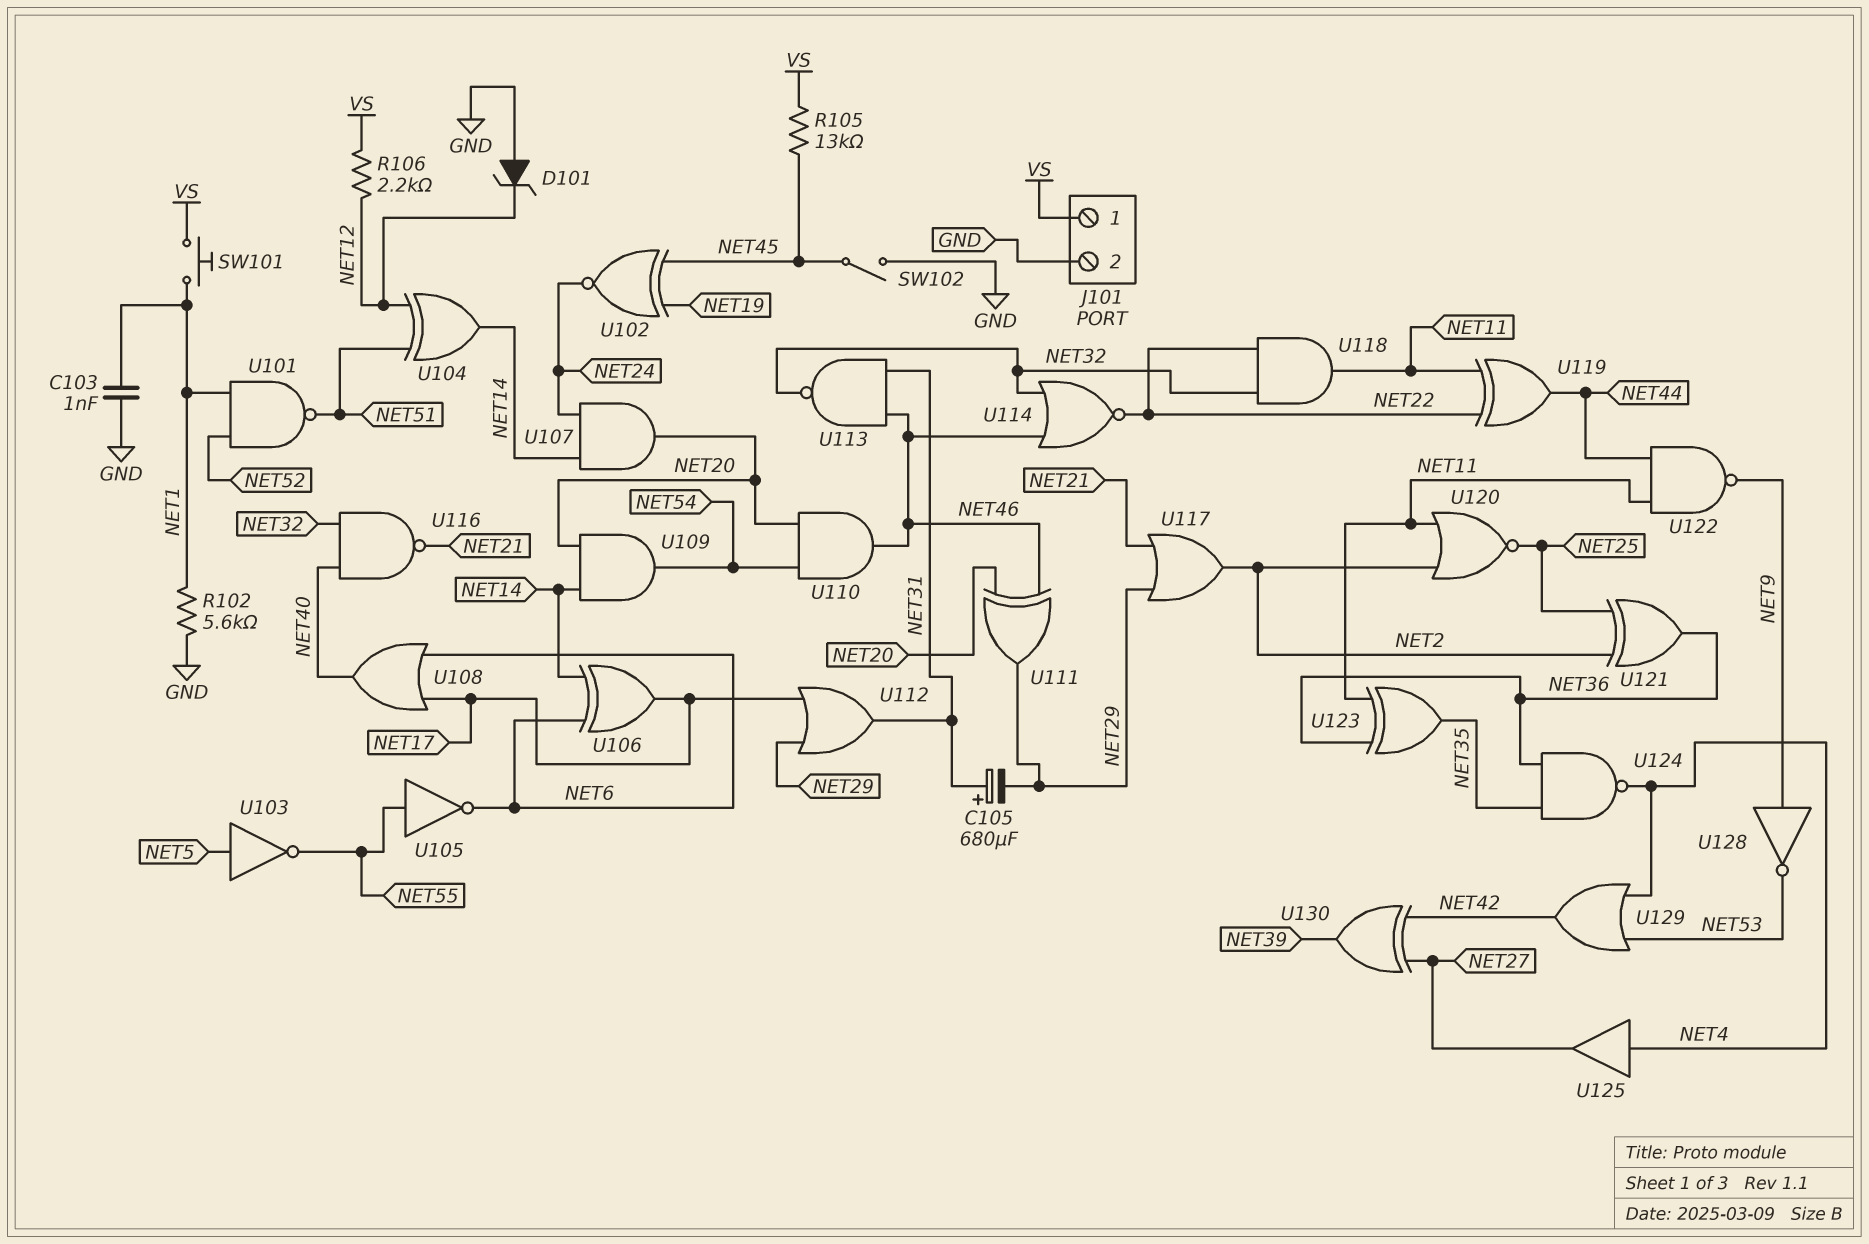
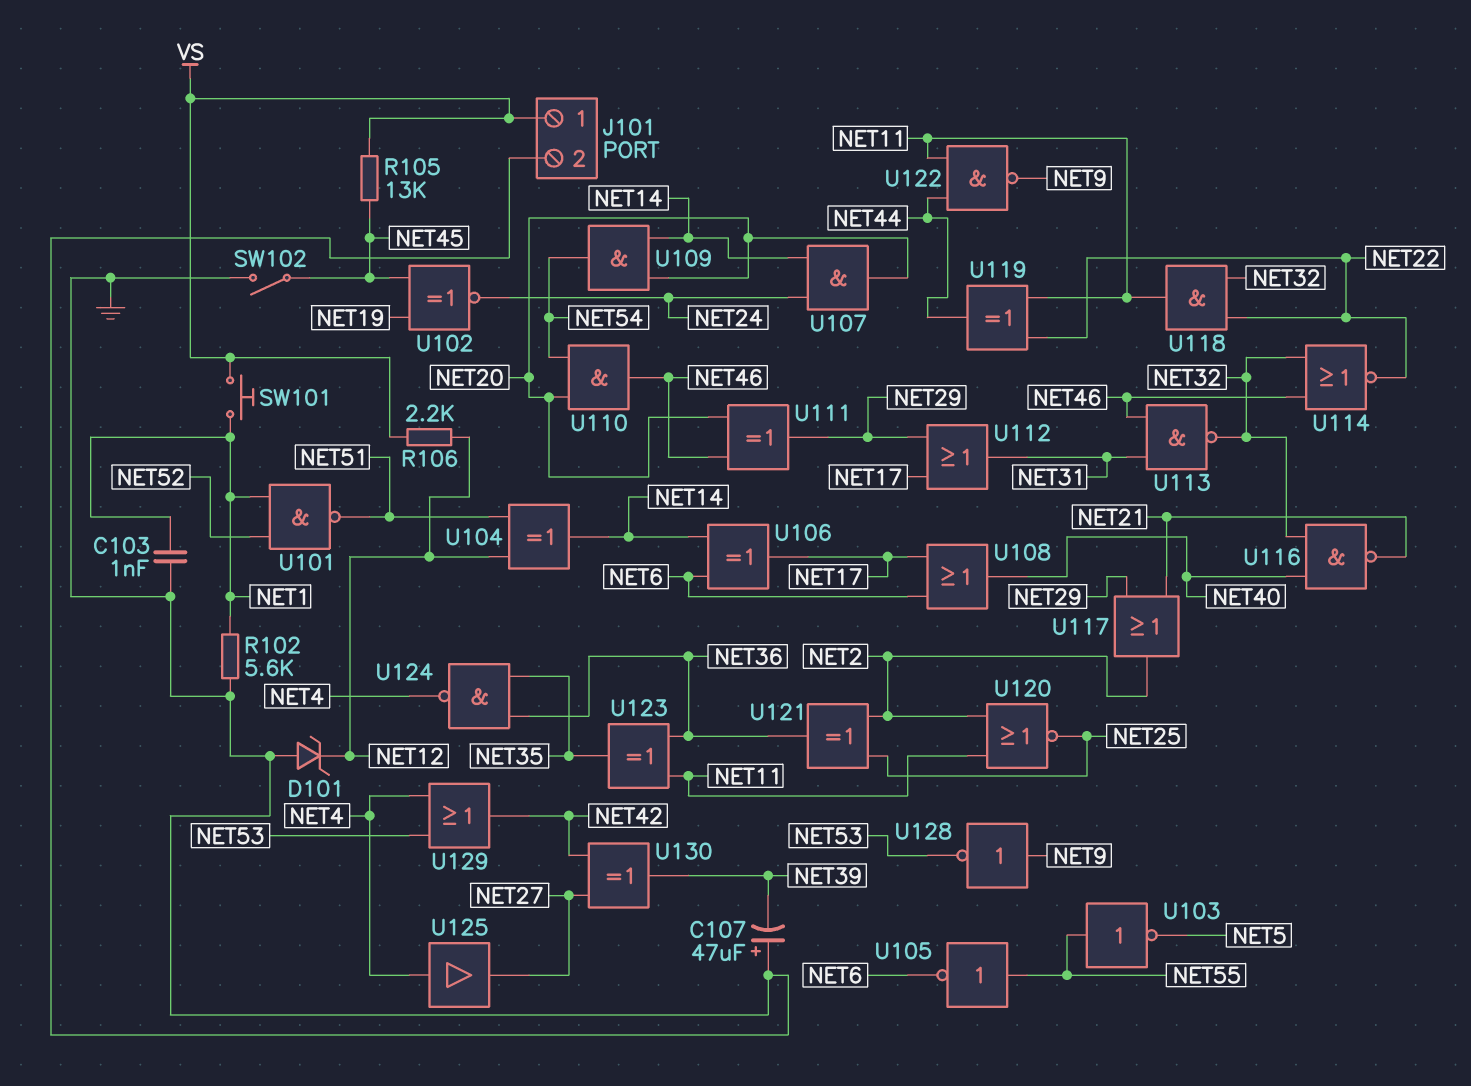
C105: 680uF (plus NET31, minus NET29) -> none
C107: none -> 47uF (plus GND, minus NET39)
U103: NOT (in NET5, out NET55) -> NOT (in NET55, out NET5)

